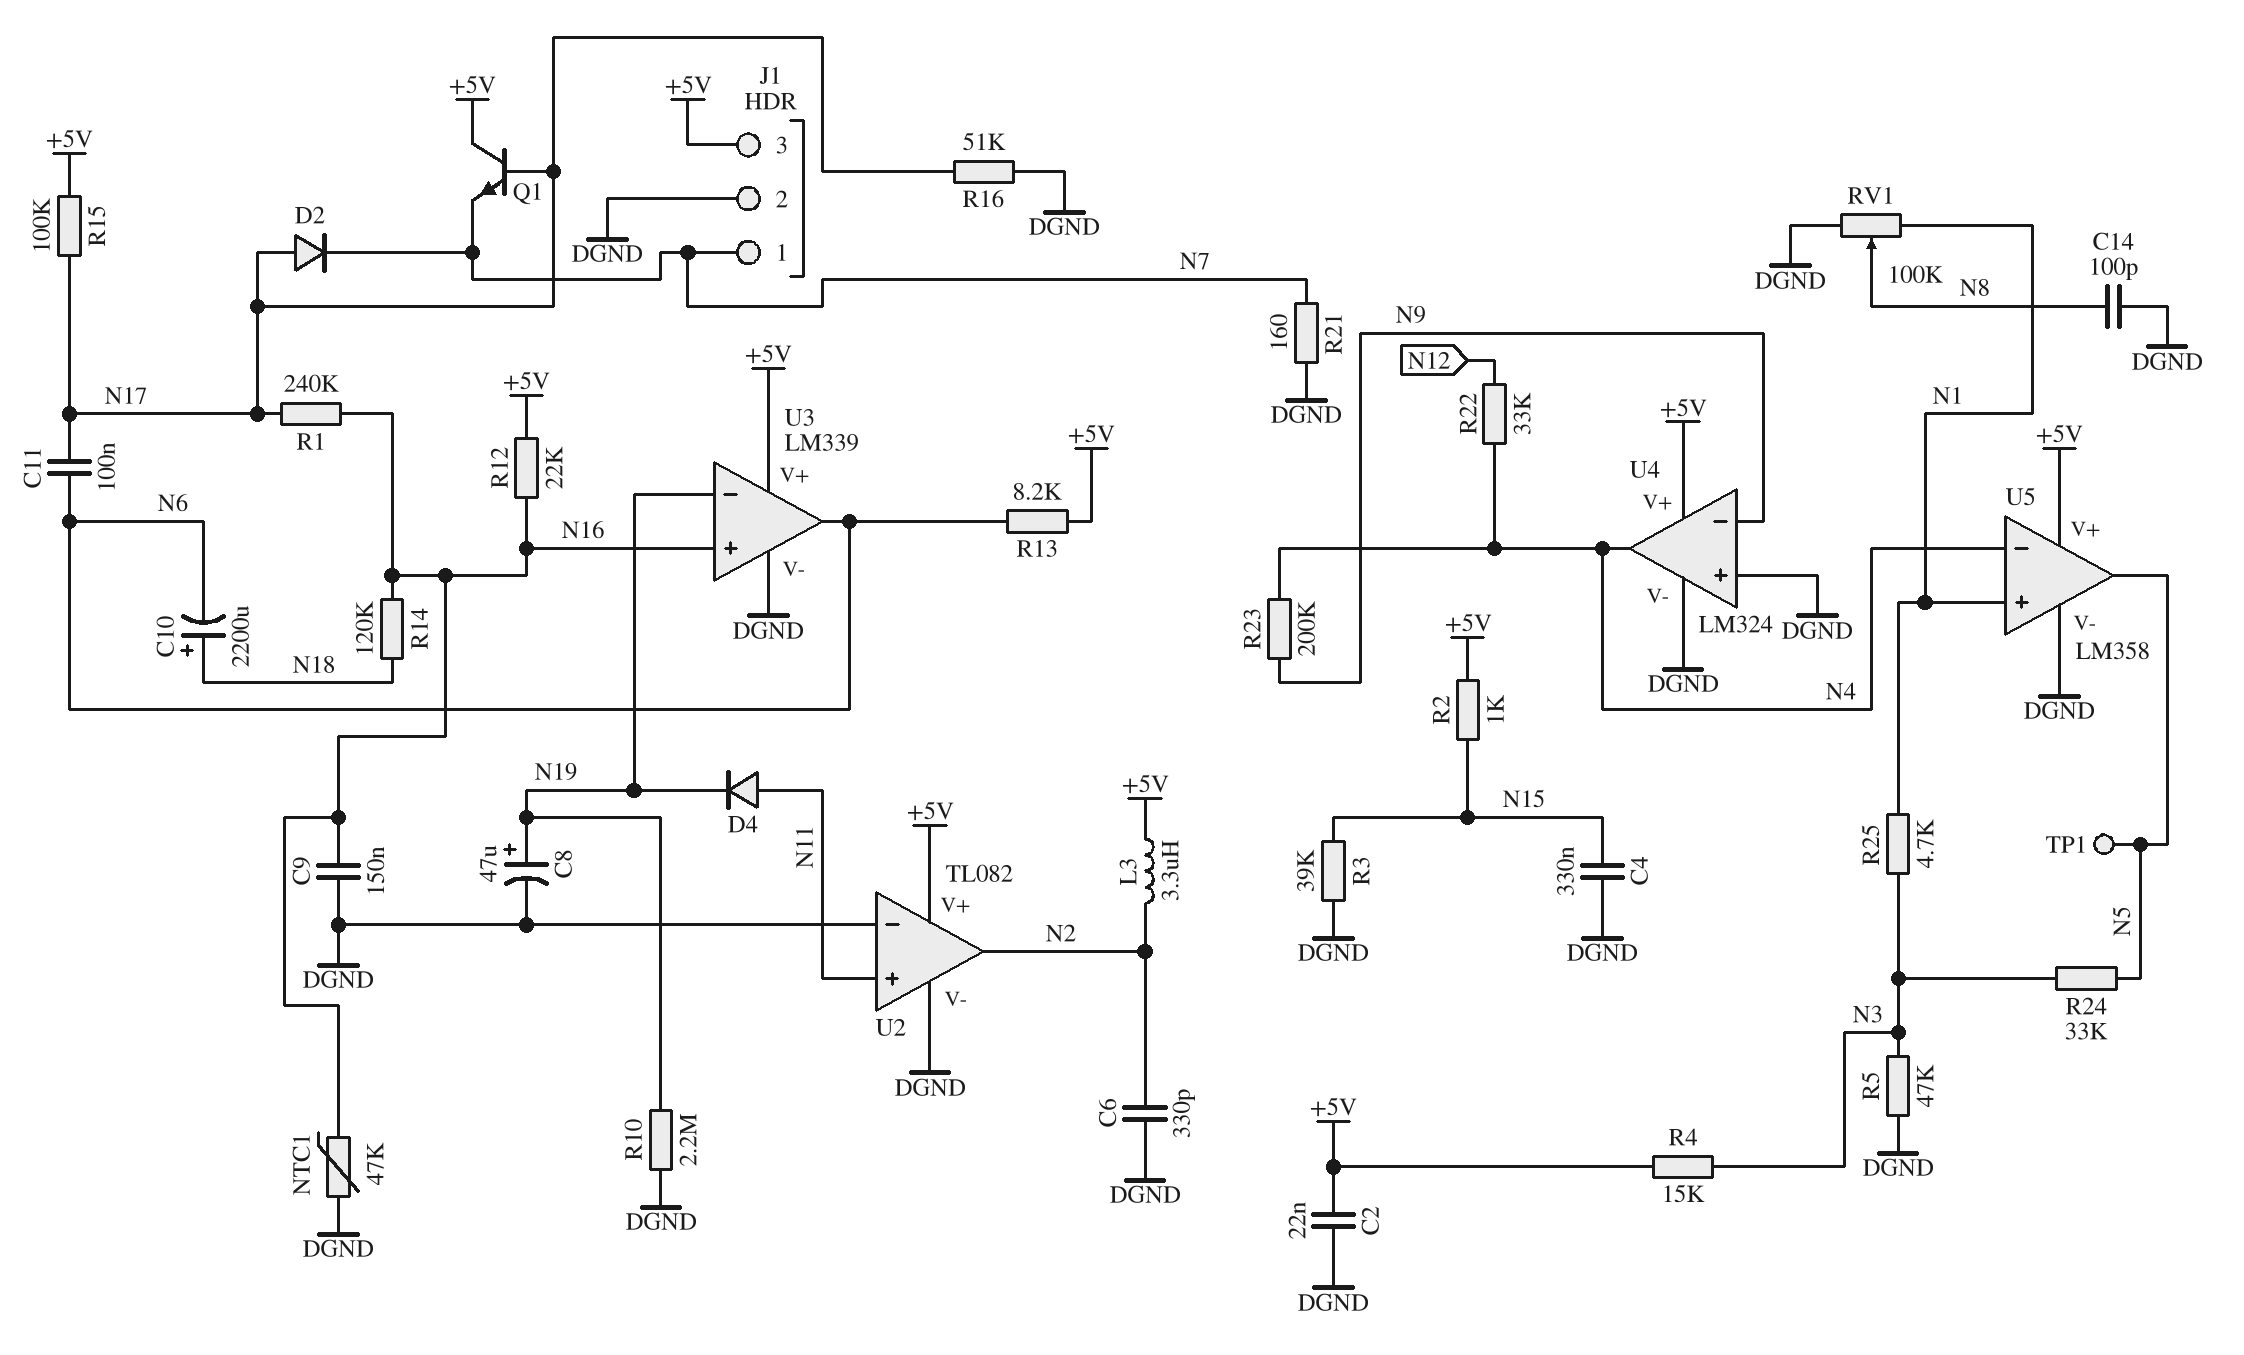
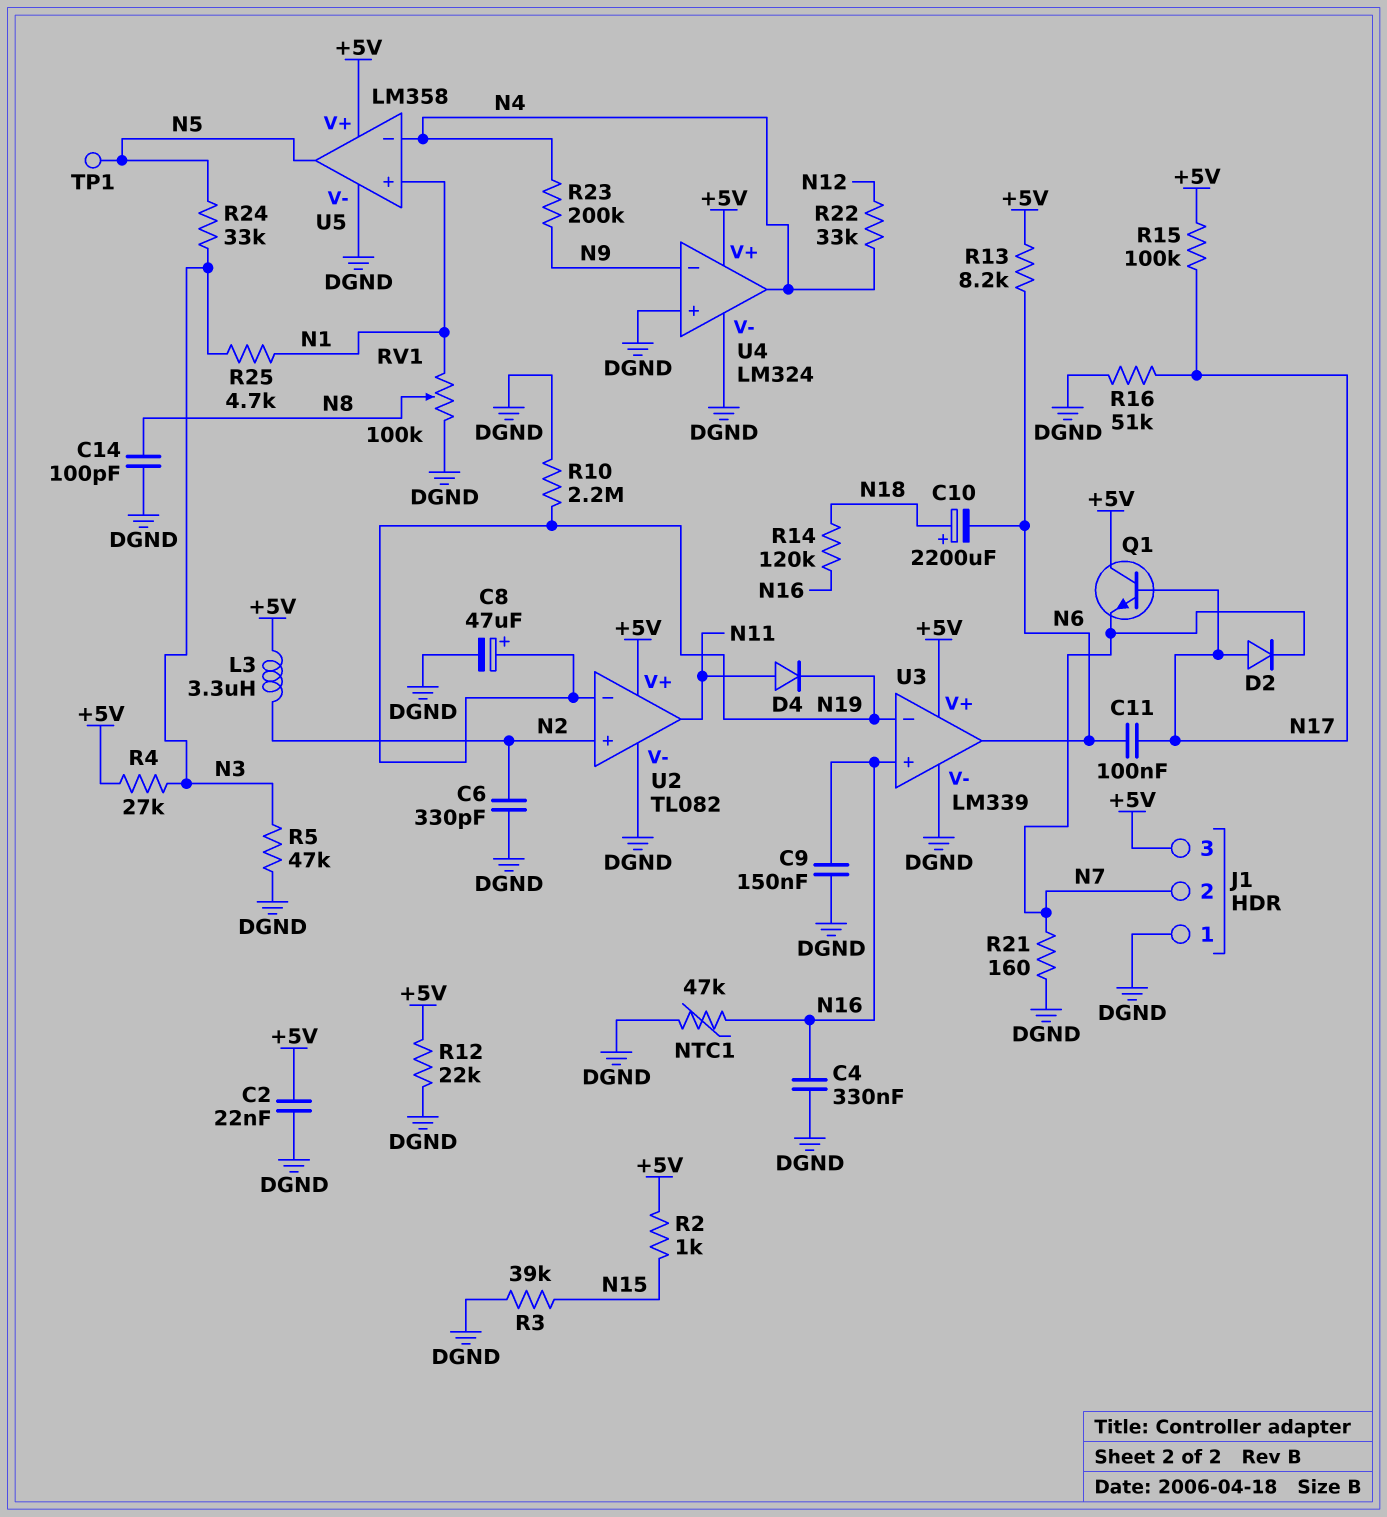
C4: 330nF (DGND, N15) -> 330nF (DGND, N16)
J1 pin 1: N7 -> DGND
J1 pin 2: DGND -> N7
R1: 240k (N16, N17) -> none
R4: 15k (+5V, N3) -> 27k (+5V, N3)
R12: 22k (+5V, N16) -> 22k (+5V, DGND)
U2 pin in+: N11 -> N2
U2 pin in-: DGND -> N19
U2 pin out: N2 -> N11

